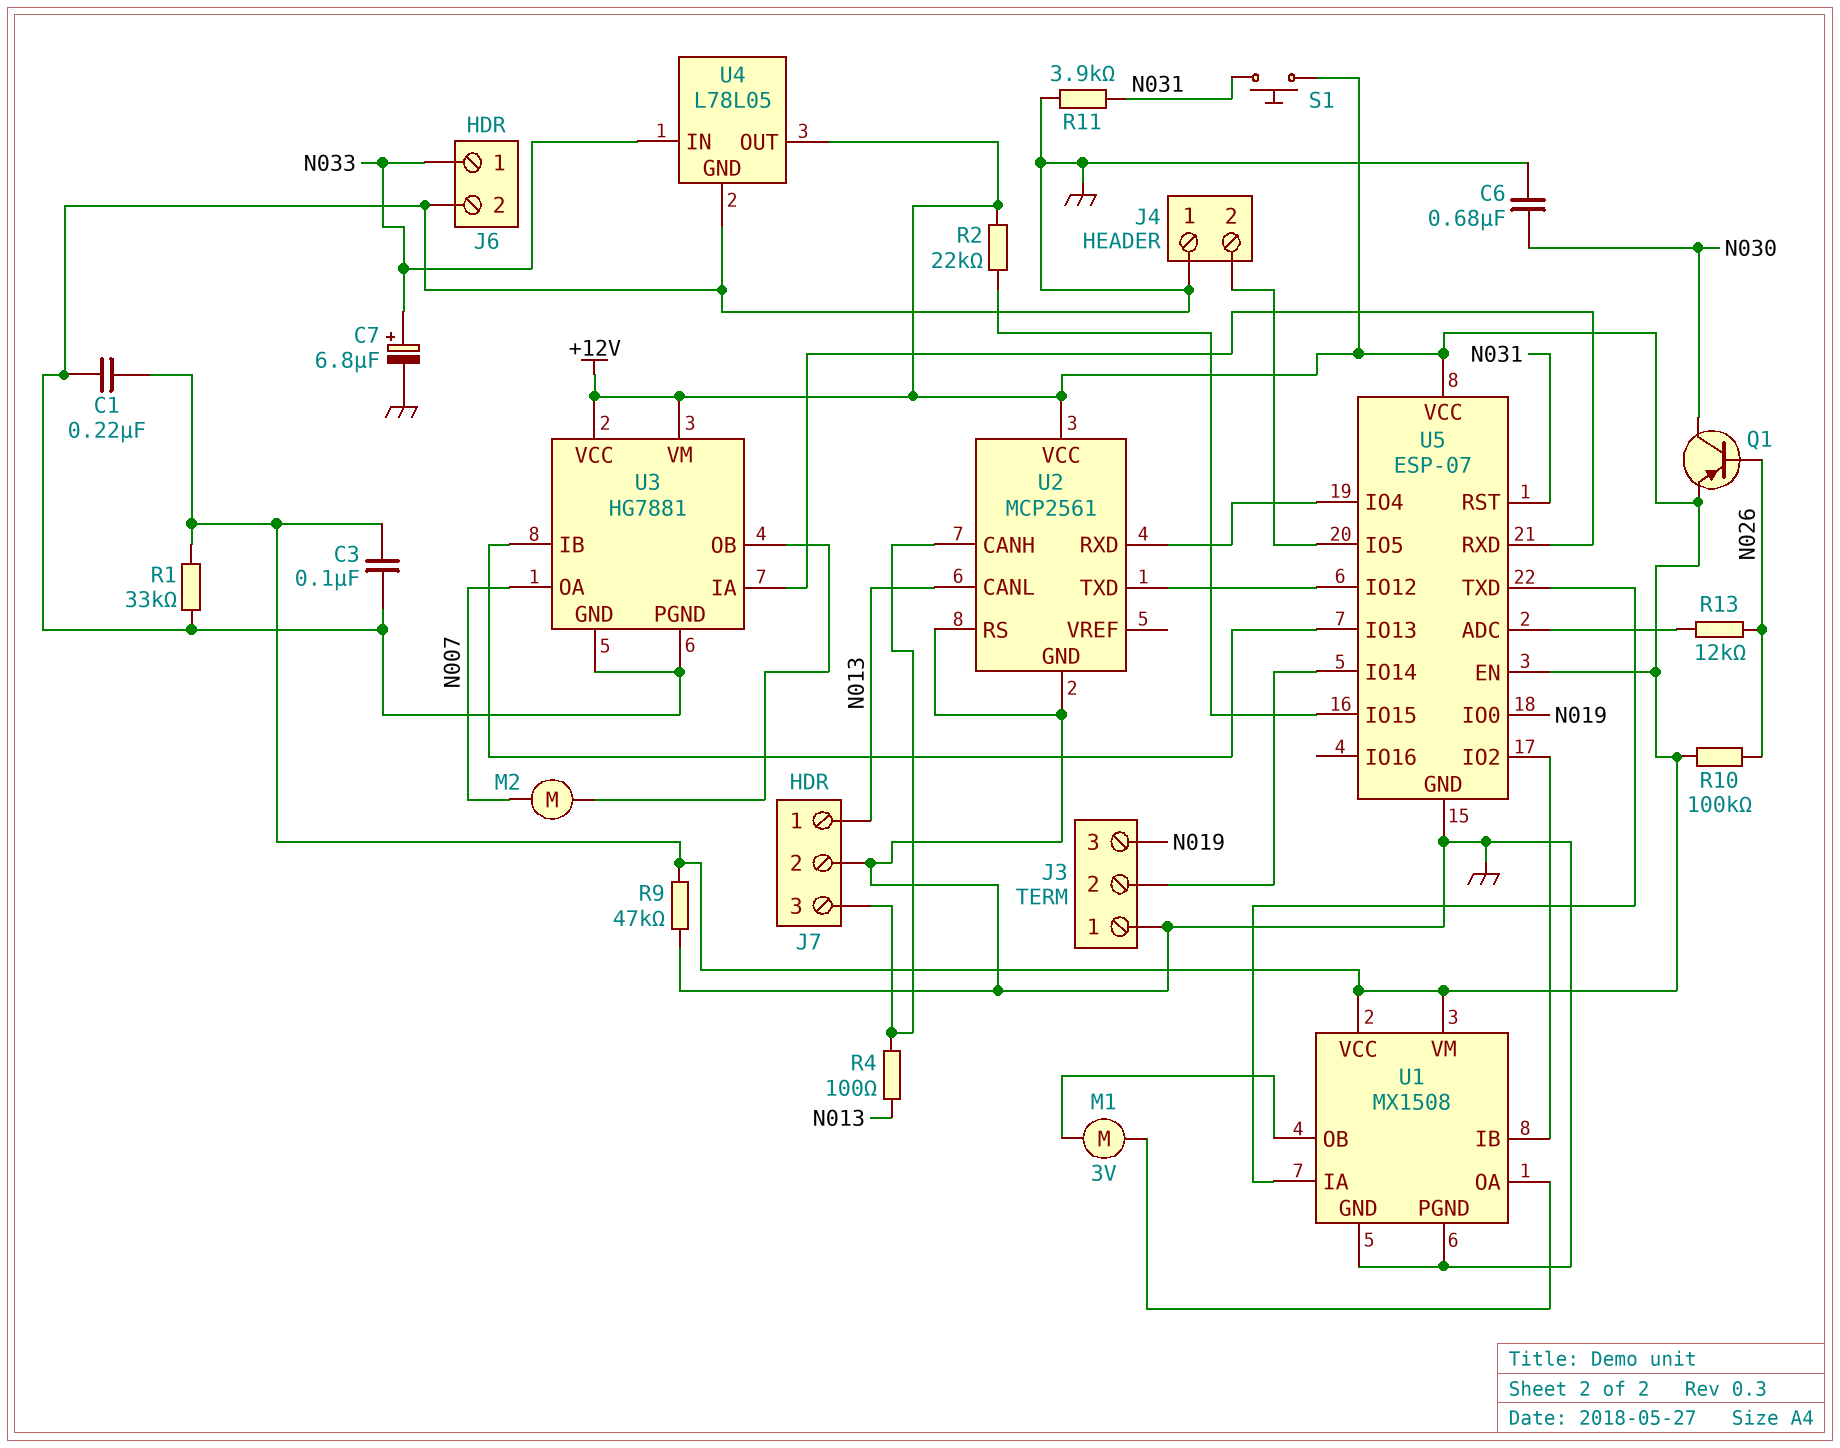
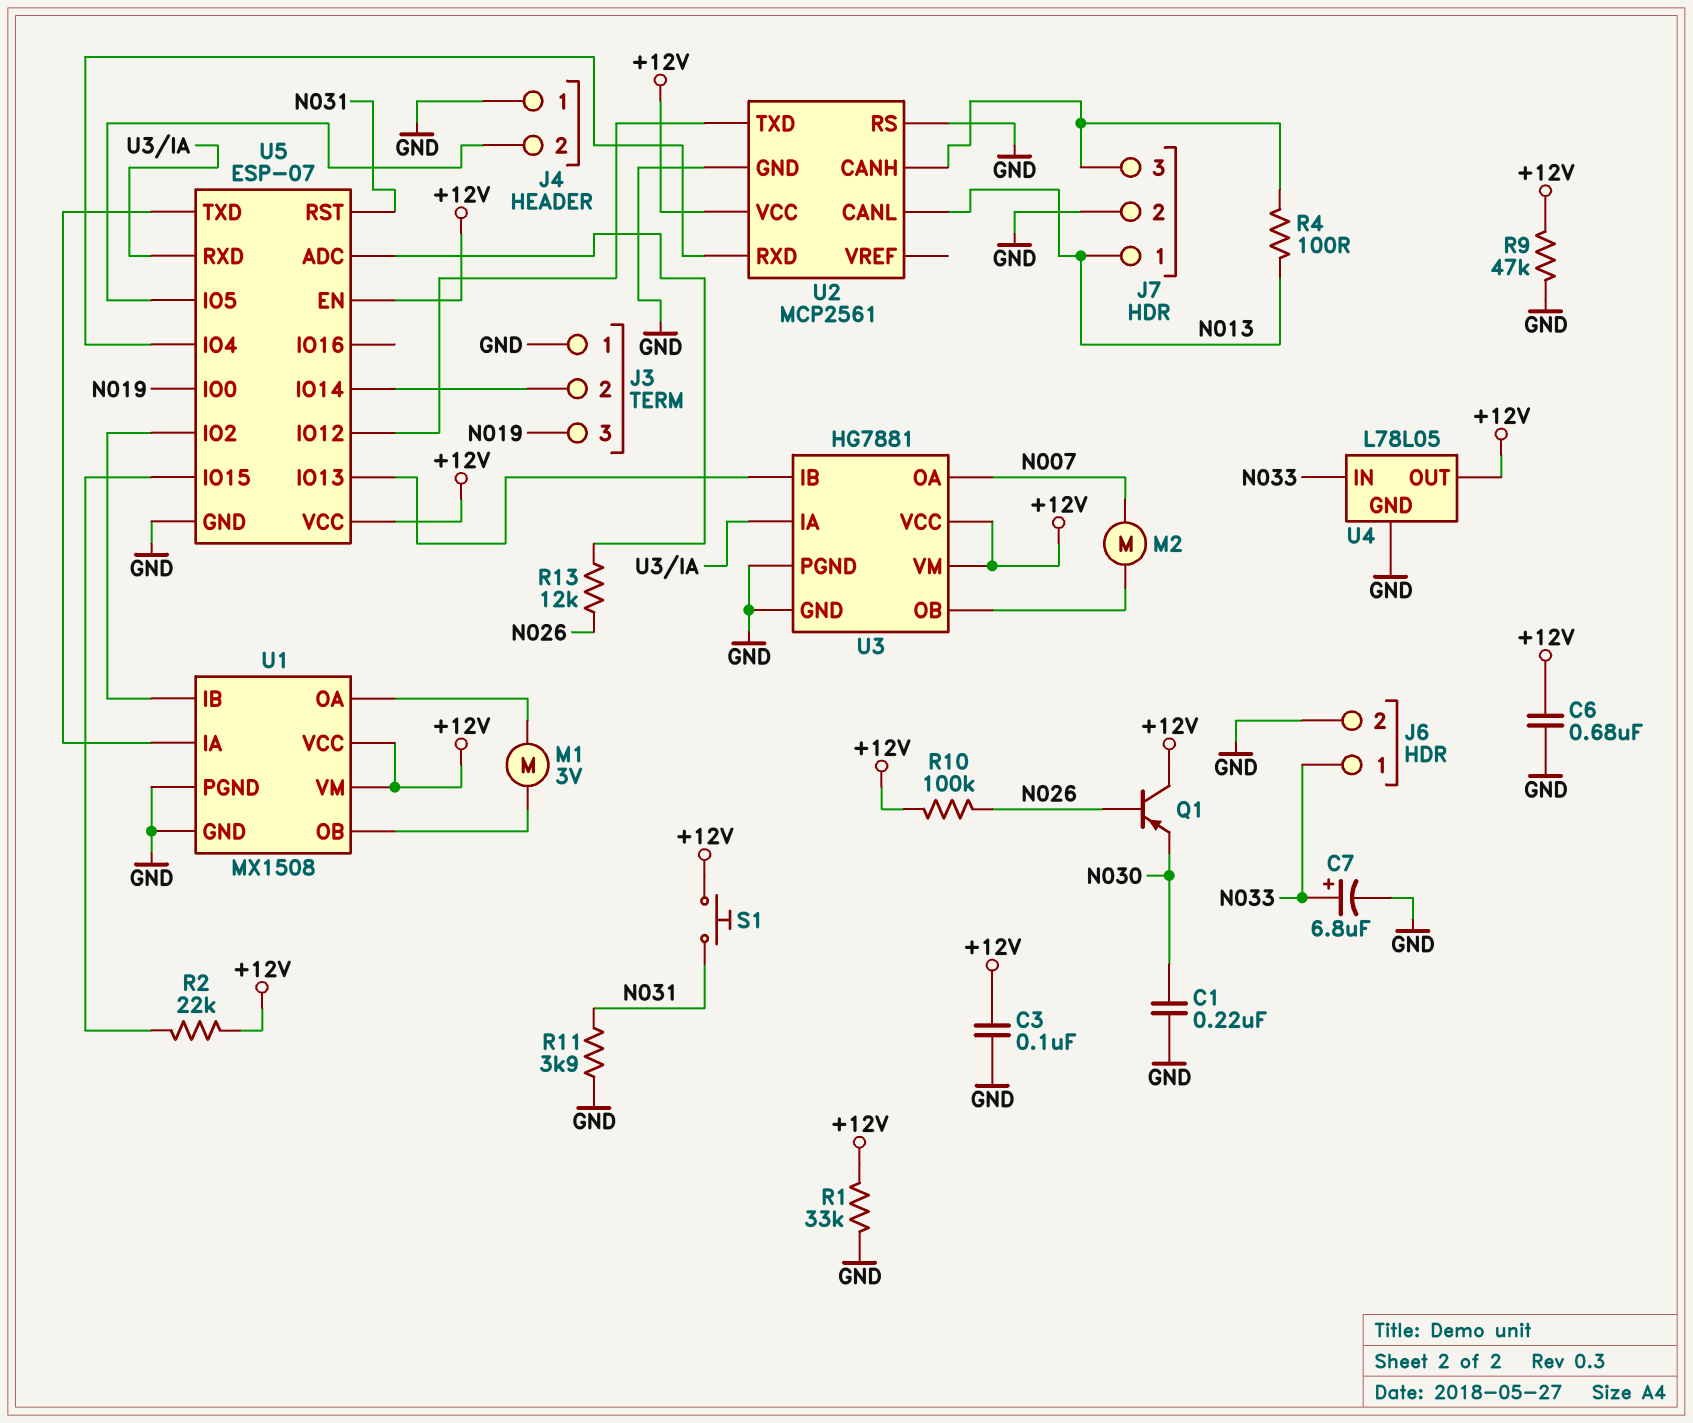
C1: 220nF (+12V, GND) -> 220nF (GND, N030)
C6: 680nF (GND, N030) -> 680nF (+12V, GND)
Q1: PNP (B N026, C N030, E +12V) -> PNP (B N026, C +12V, E N030)

